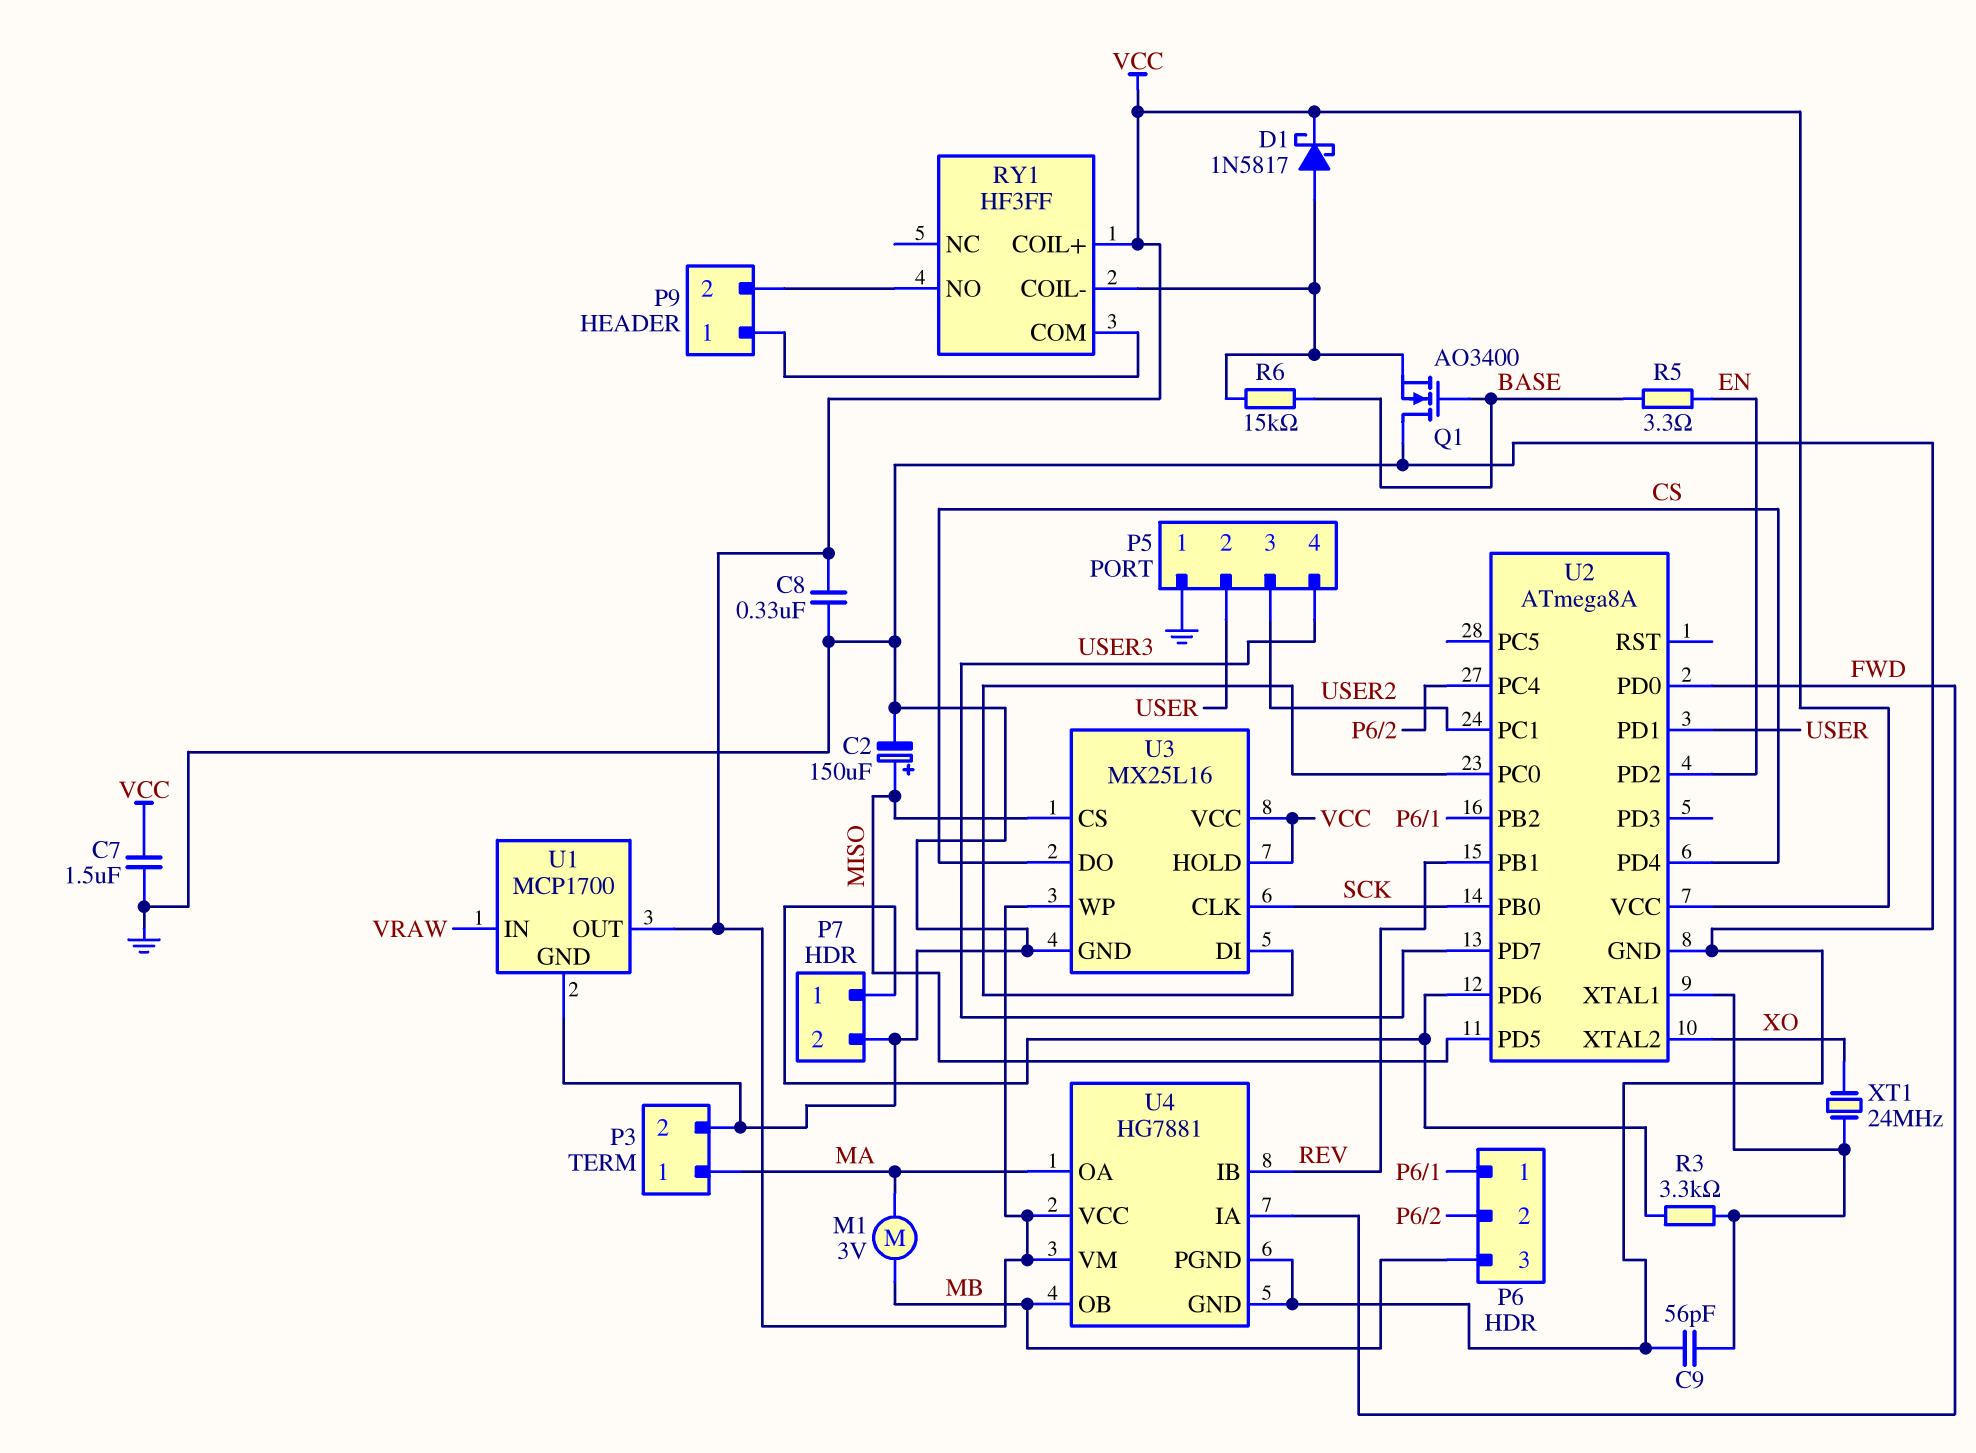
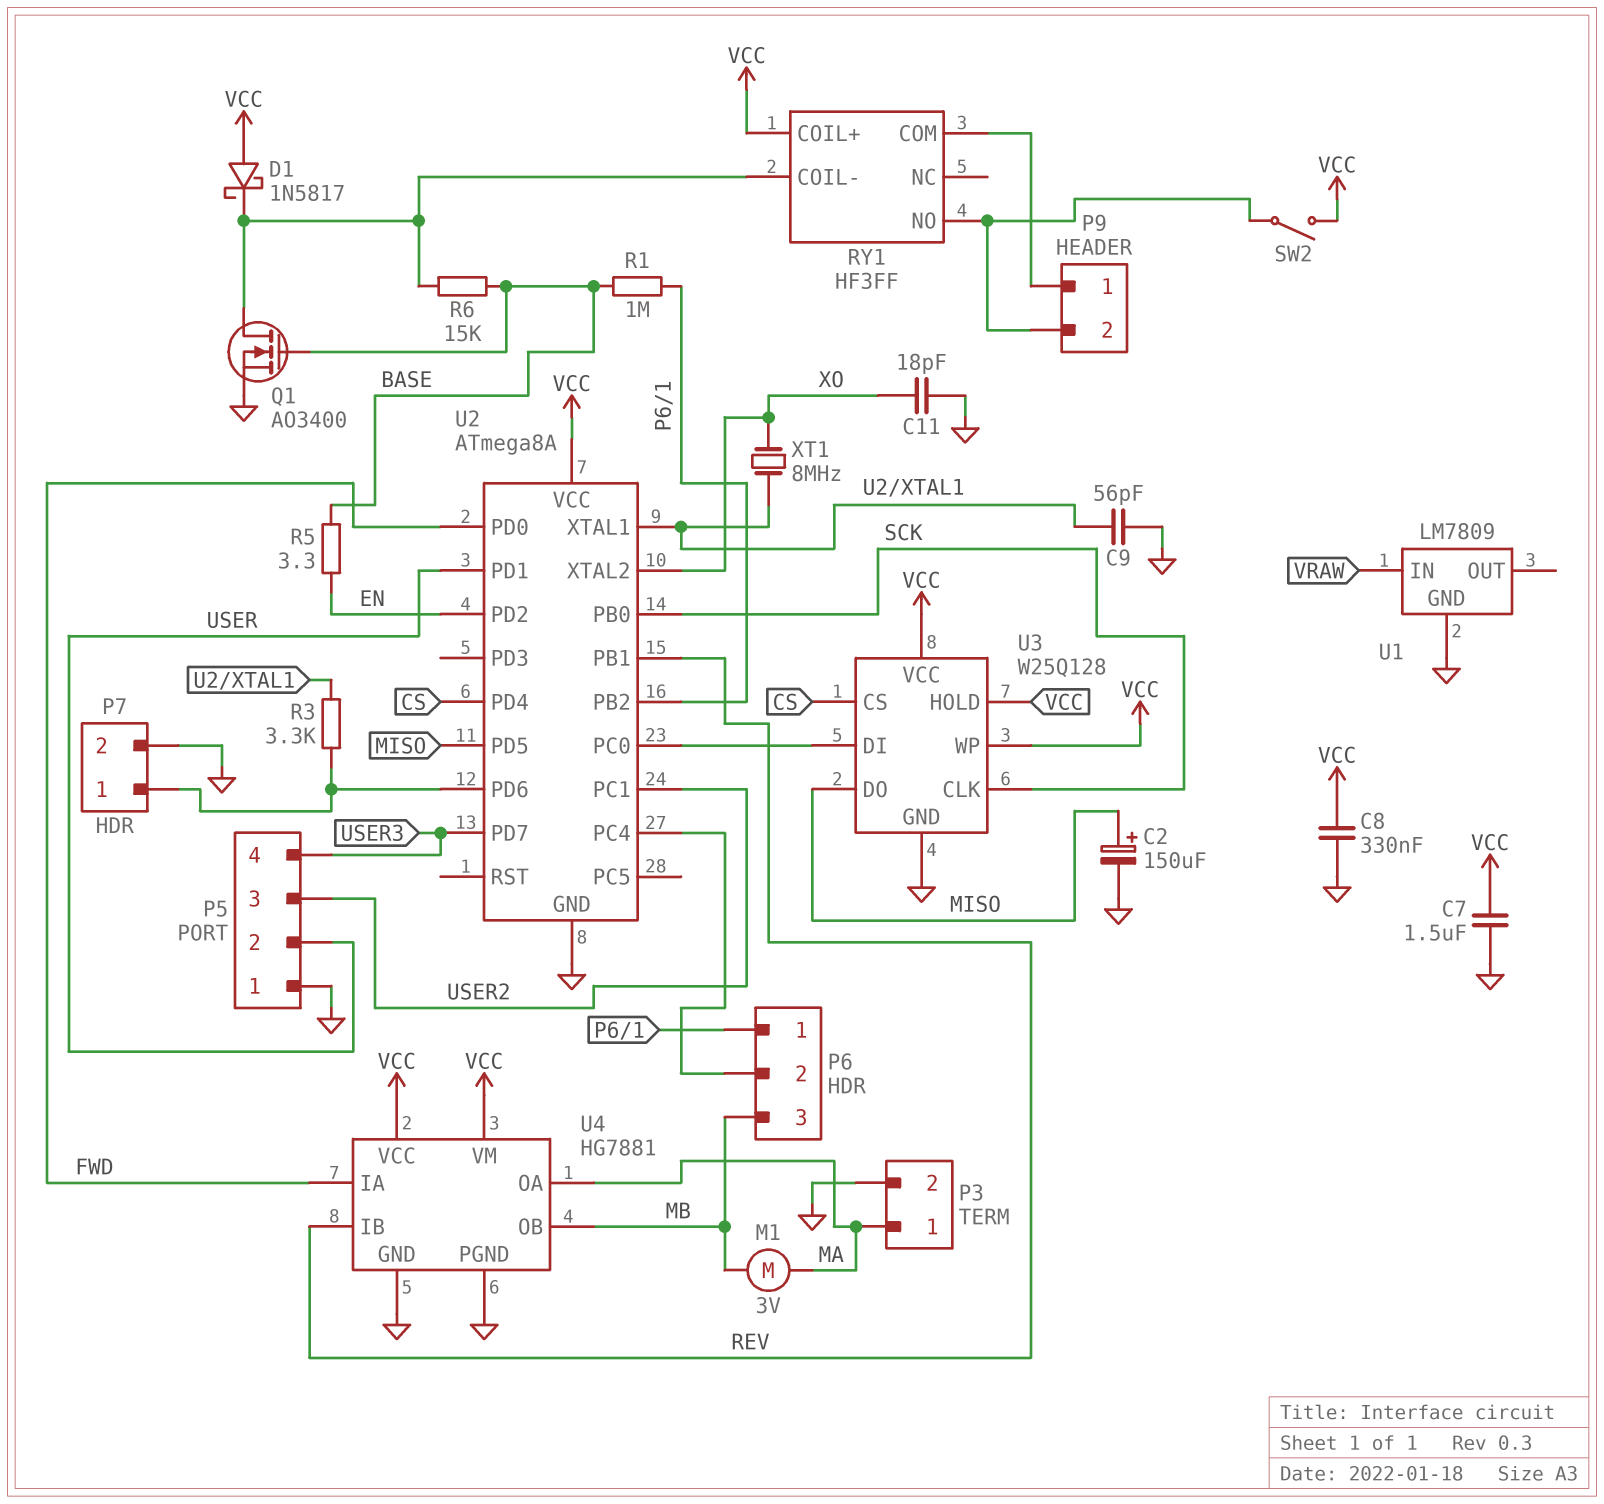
C11: none -> 18pF (GND, XO)
D1: schottky 1N5817 (A RY1/COIL-, K VCC) -> schottky 1N5817 (A VCC, K RY1/COIL-)
Q1: NMOS AO3400 (G BASE, D GND, S RY1/COIL-) -> NMOS AO3400 (G BASE, D RY1/COIL-, S GND)
R1: none -> 1M (BASE, P6/1)
SW2: none -> switch (P9/2, VCC)
U1: MCP1700 -> LM7809
U1 pin OUT: VCC -> none
U3: MX25L16 -> W25Q128
U3 pin CS: MISO -> CS
U3 pin DO: CS -> MISO
XT1: 24MHz (U2/XTAL1, XO) -> 8MHz (U2/XTAL1, XO)

